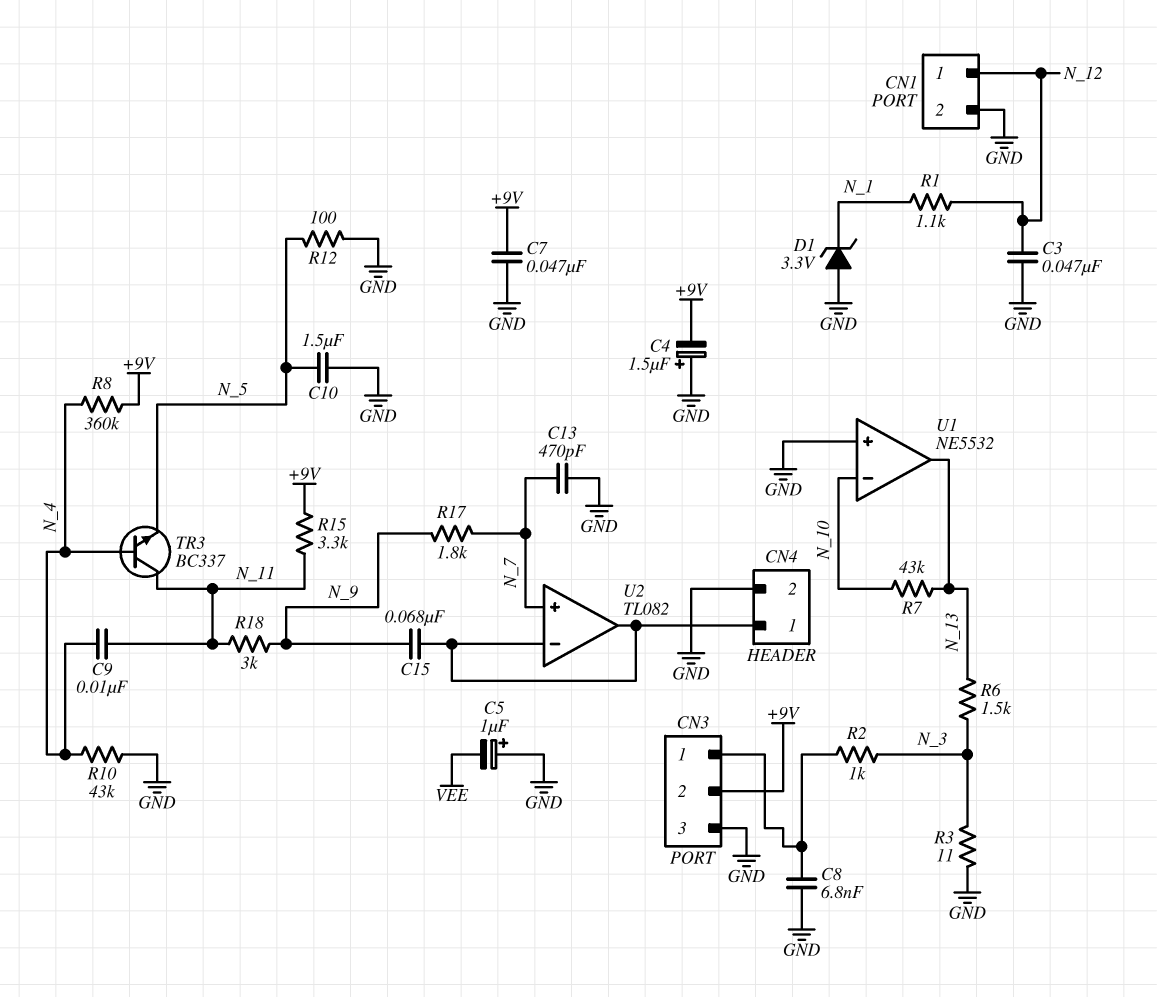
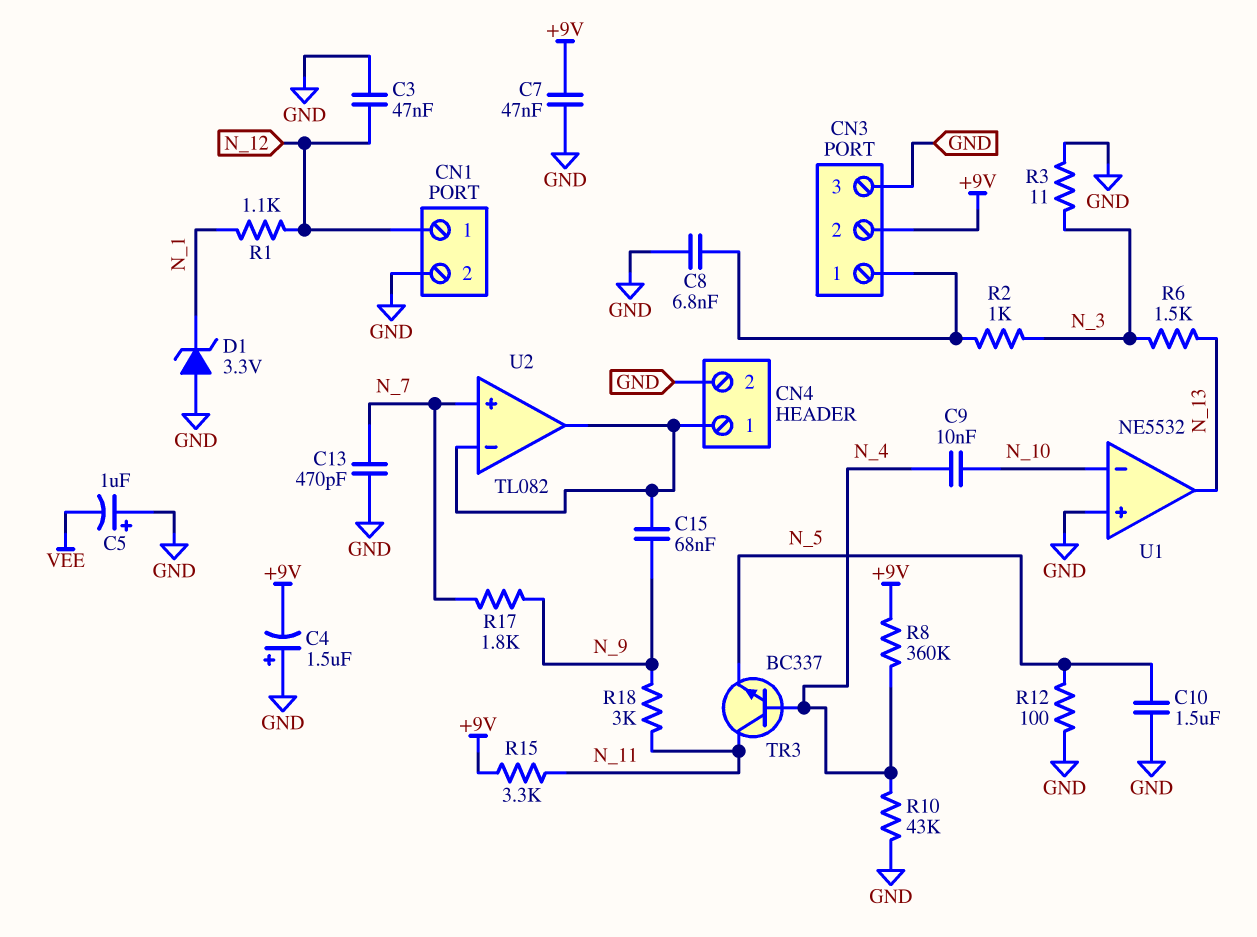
C9: 10nF (N_4, N_11) -> 10nF (N_4, N_10)
R7: 43k (N_10, N_13) -> none

